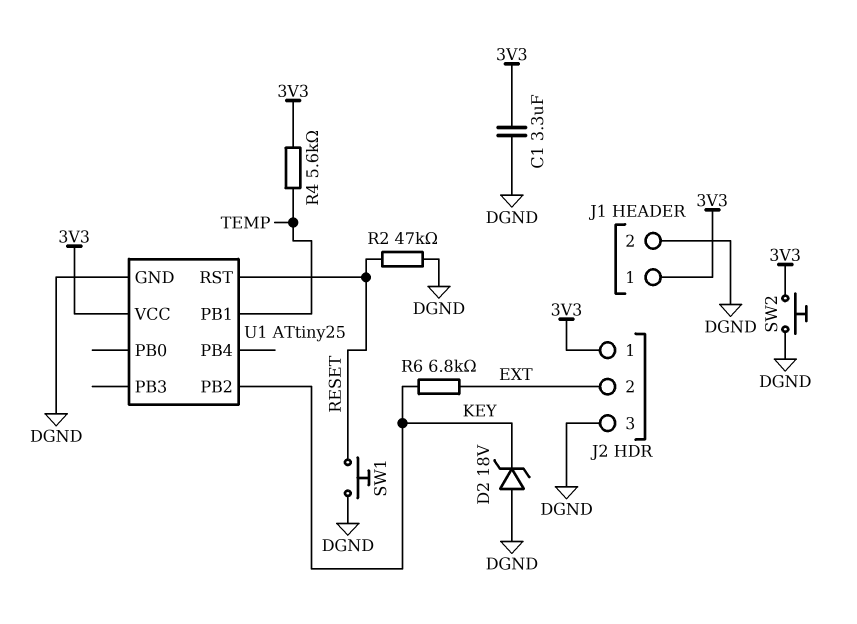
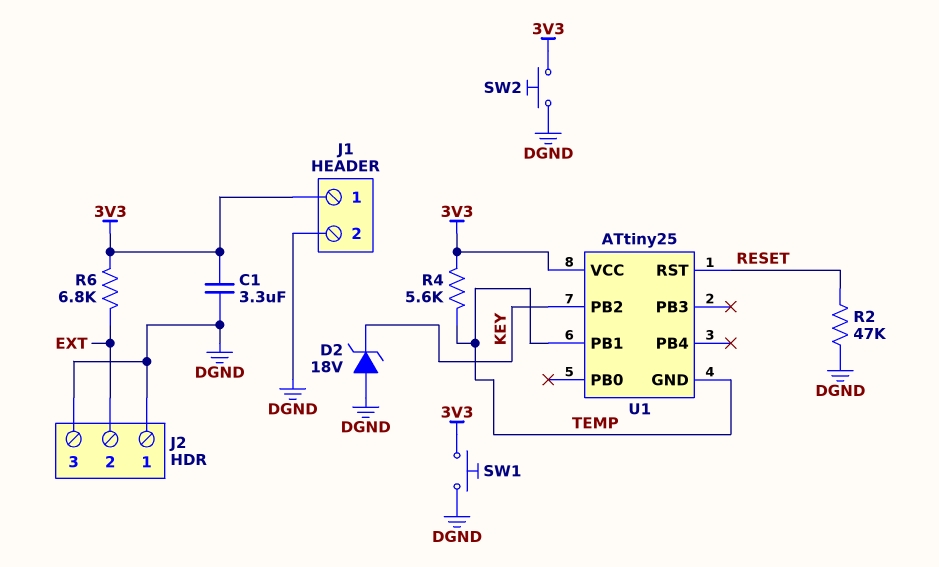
J2 pin 1: 3V3 -> DGND
R6: 6.8k (EXT, KEY) -> 6.8k (3V3, EXT)
SW1: button (DGND, RESET) -> button (3V3, DGND)
U1 pin GND: DGND -> TEMP

